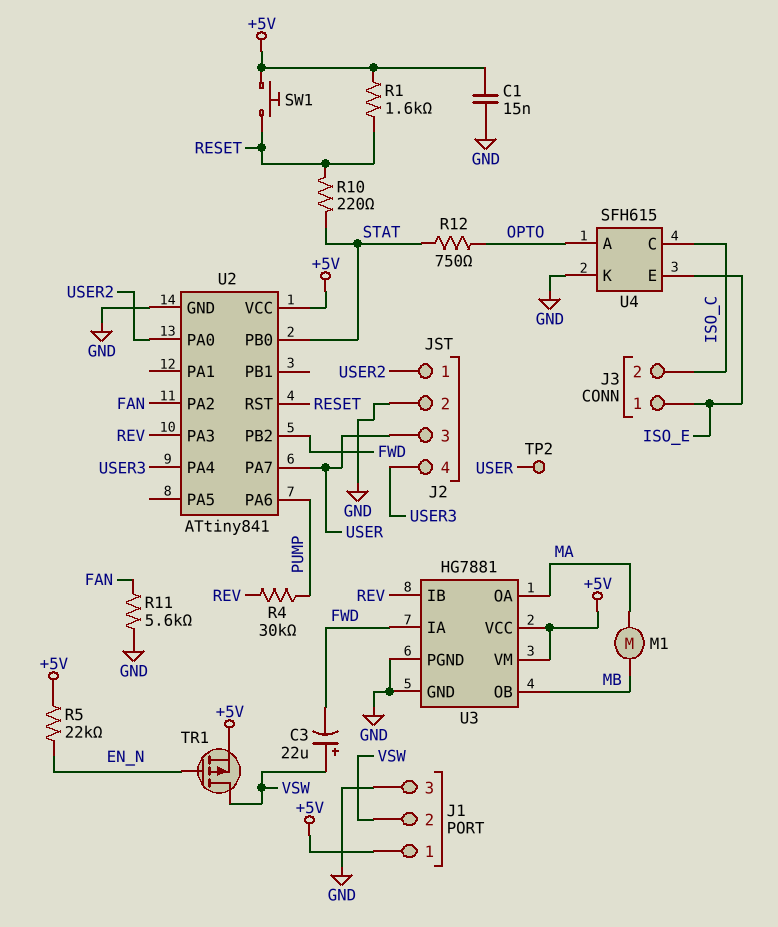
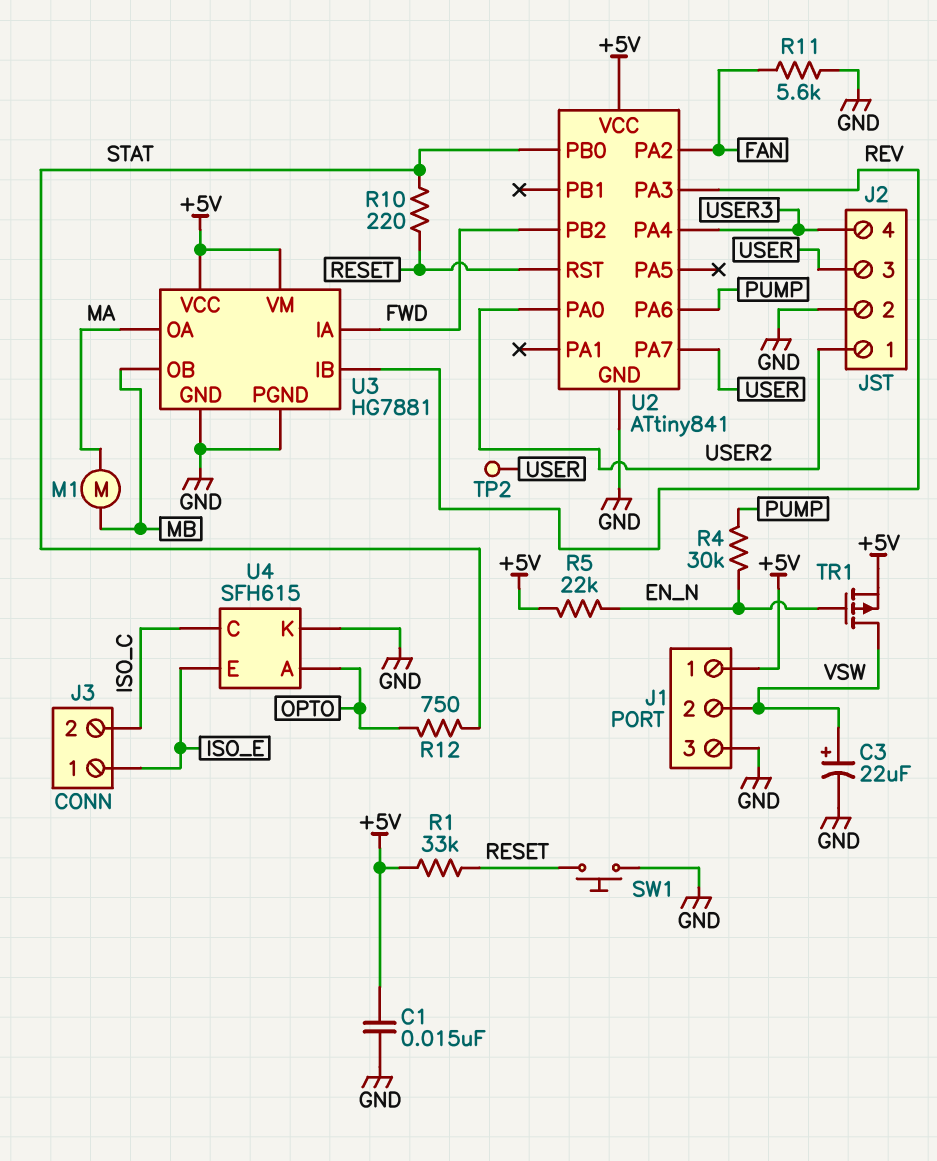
C3: 22uF (plus VSW, minus FWD) -> 22uF (plus VSW, minus GND)
R1: 1.6k (+5V, RESET) -> 33k (+5V, RESET)
R4: 30k (PUMP, REV) -> 30k (EN_N, PUMP)
SW1: button (+5V, RESET) -> button (GND, RESET)

